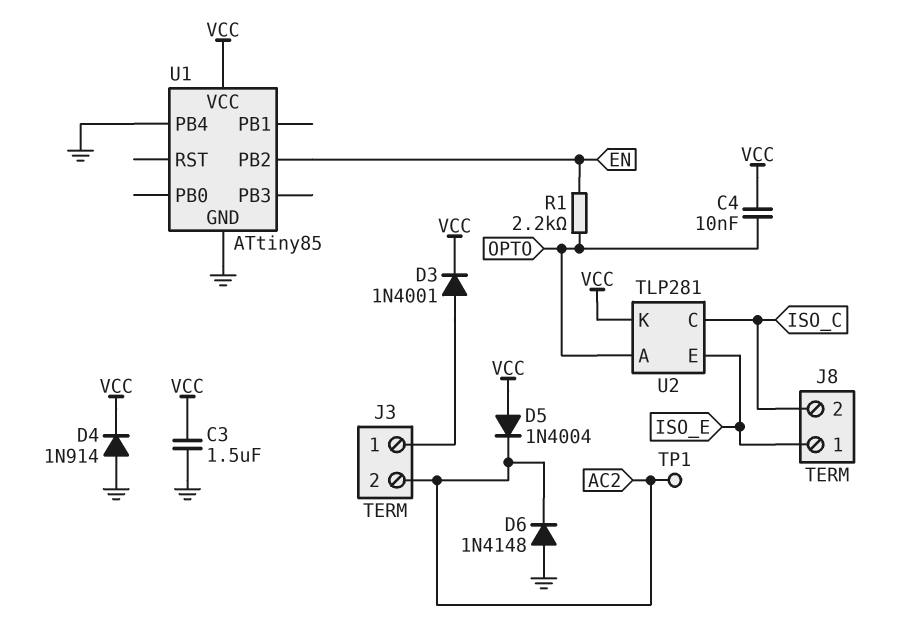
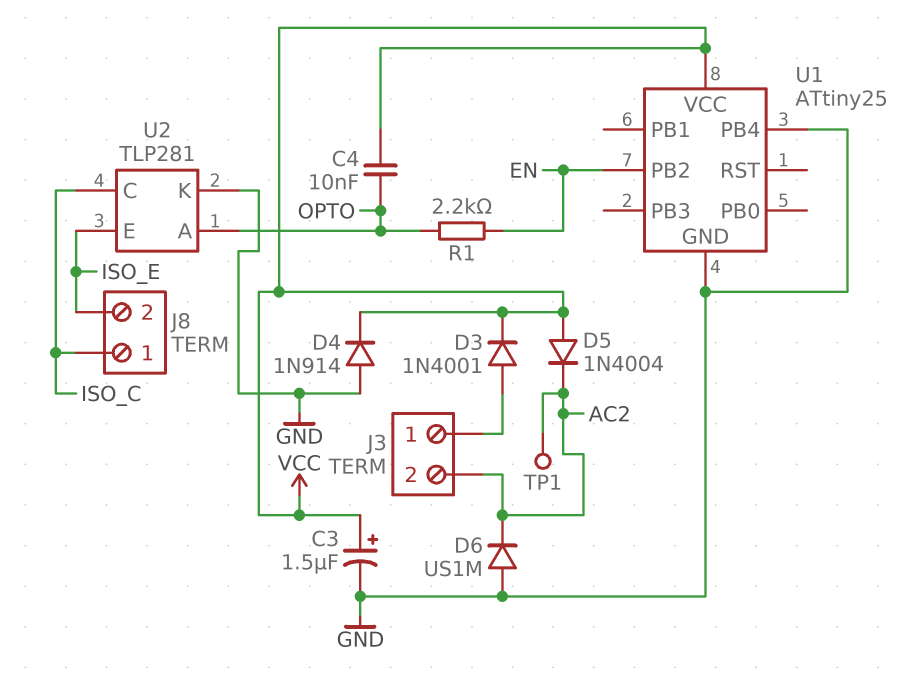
C3: 1.5uF (GND, VCC) -> 1.5uF (plus VCC, minus GND)
D6: diode 1N4148 (A GND, K AC2) -> diode US1M (A GND, K AC2)
J8 pin 1: ISO_E -> ISO_C
J8 pin 2: ISO_C -> ISO_E
U1: ATtiny85 -> ATtiny25
U2 pin K: VCC -> GND

